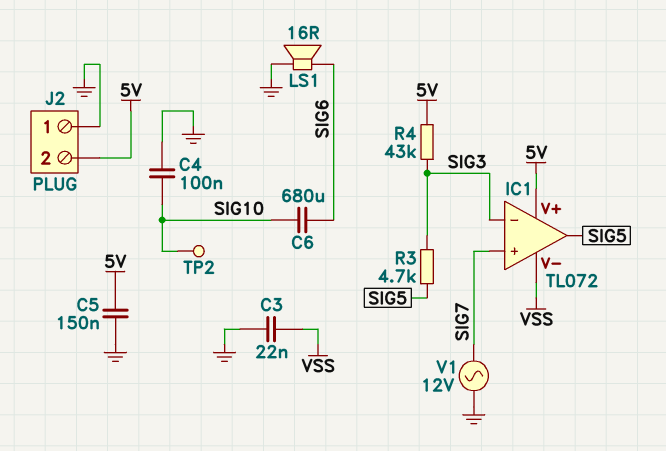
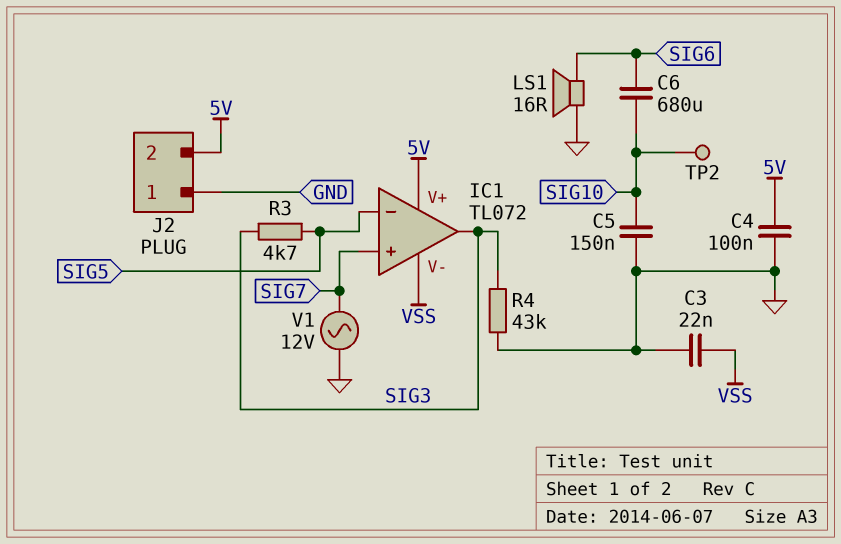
C4: 100nF (GND, SIG10) -> 100nF (5V, GND)
C5: 150nF (5V, GND) -> 150nF (GND, SIG10)
IC1 pin in-: SIG3 -> SIG5
IC1 pin out: SIG5 -> SIG3
R4: 43k (5V, SIG3) -> 43k (GND, SIG3)

